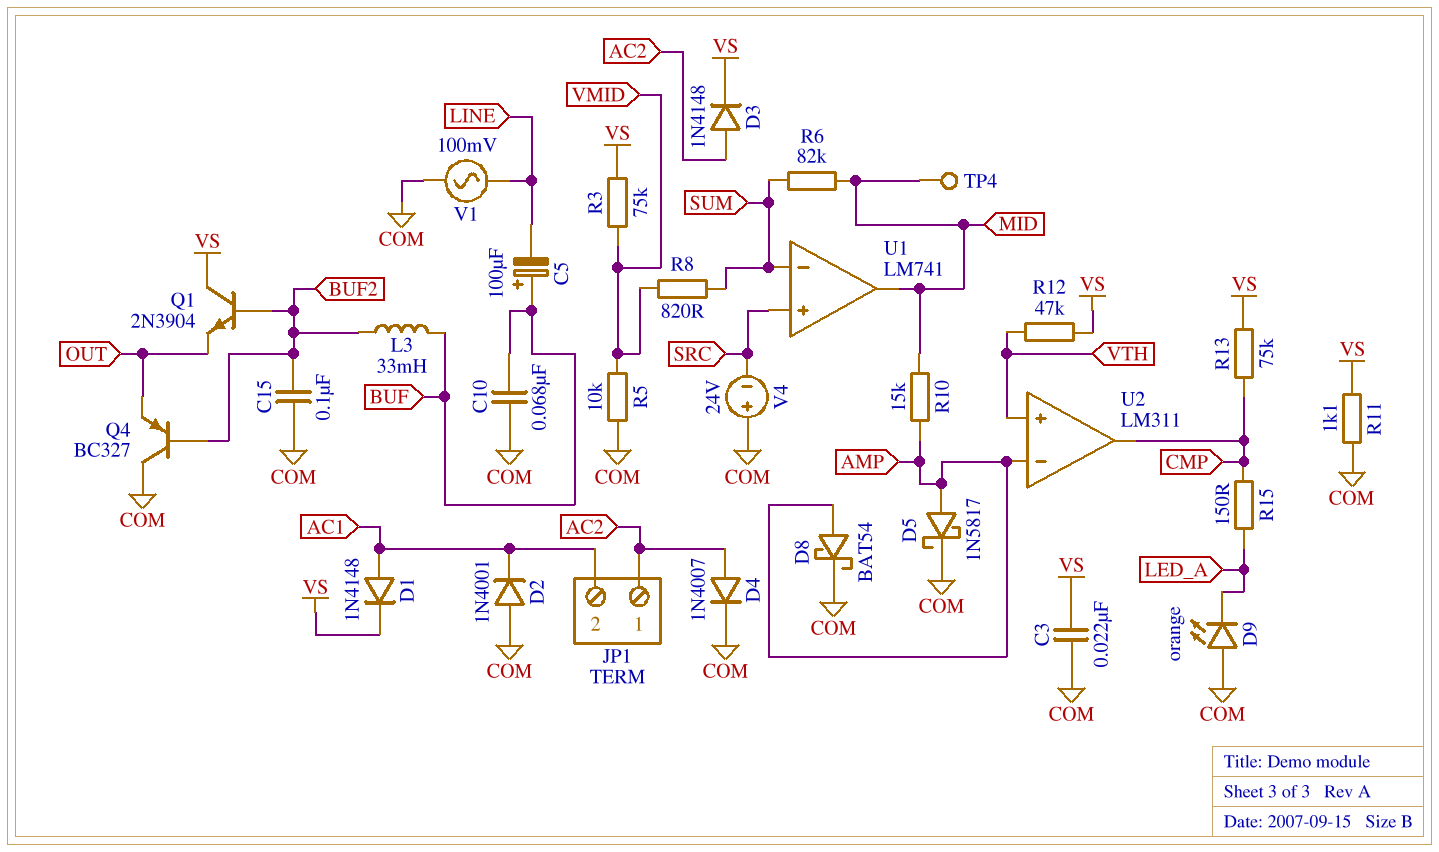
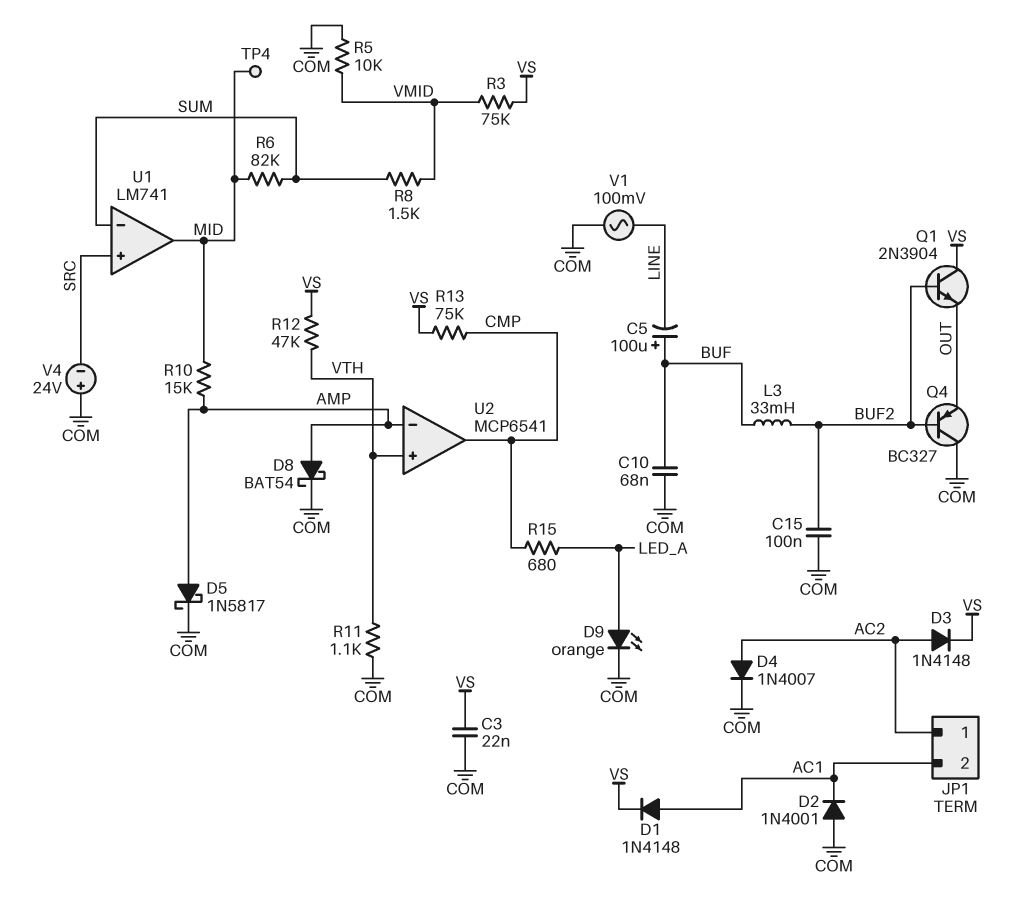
D9: LED orange (A COM, K LED_A) -> LED orange (A LED_A, K COM)
R8: 820 (SUM, VMID) -> 1.5k (SUM, VMID)
R11: 1.1k (COM, VS) -> 1.1k (COM, VTH)
R15: 150 (CMP, LED_A) -> 680 (CMP, LED_A)
U2: LM311 -> MCP6541

